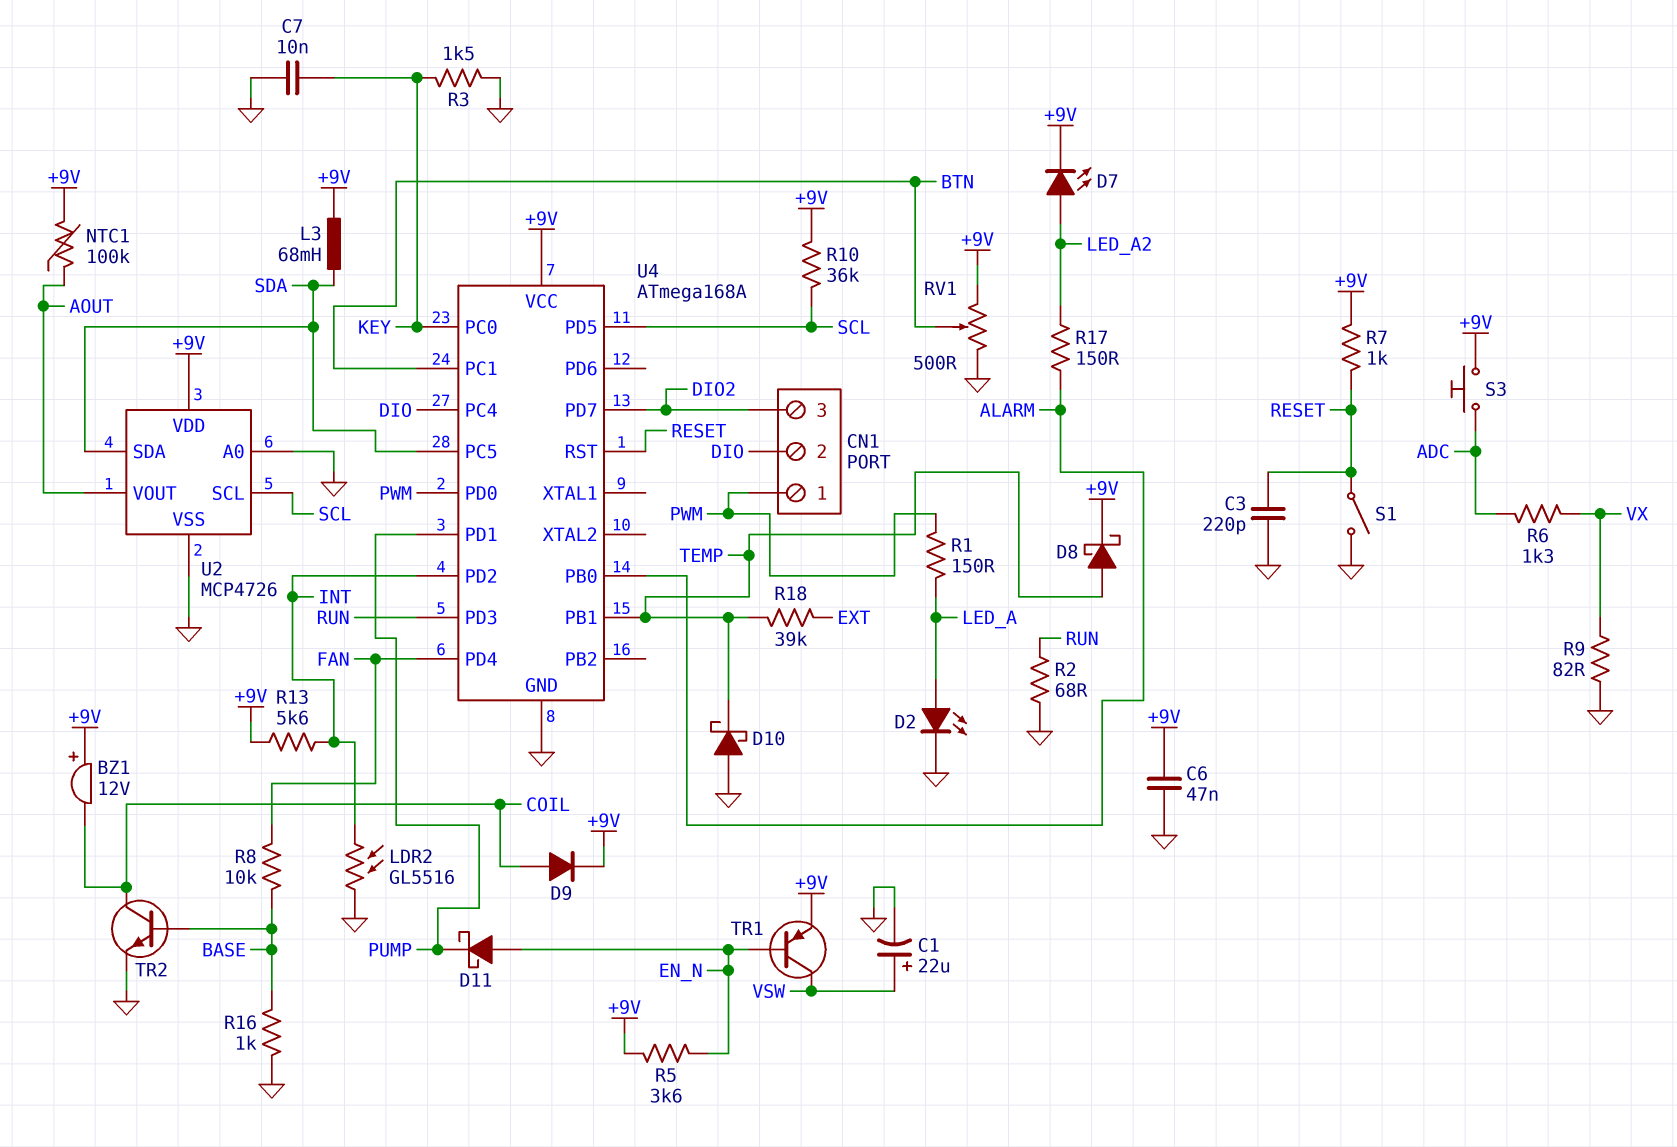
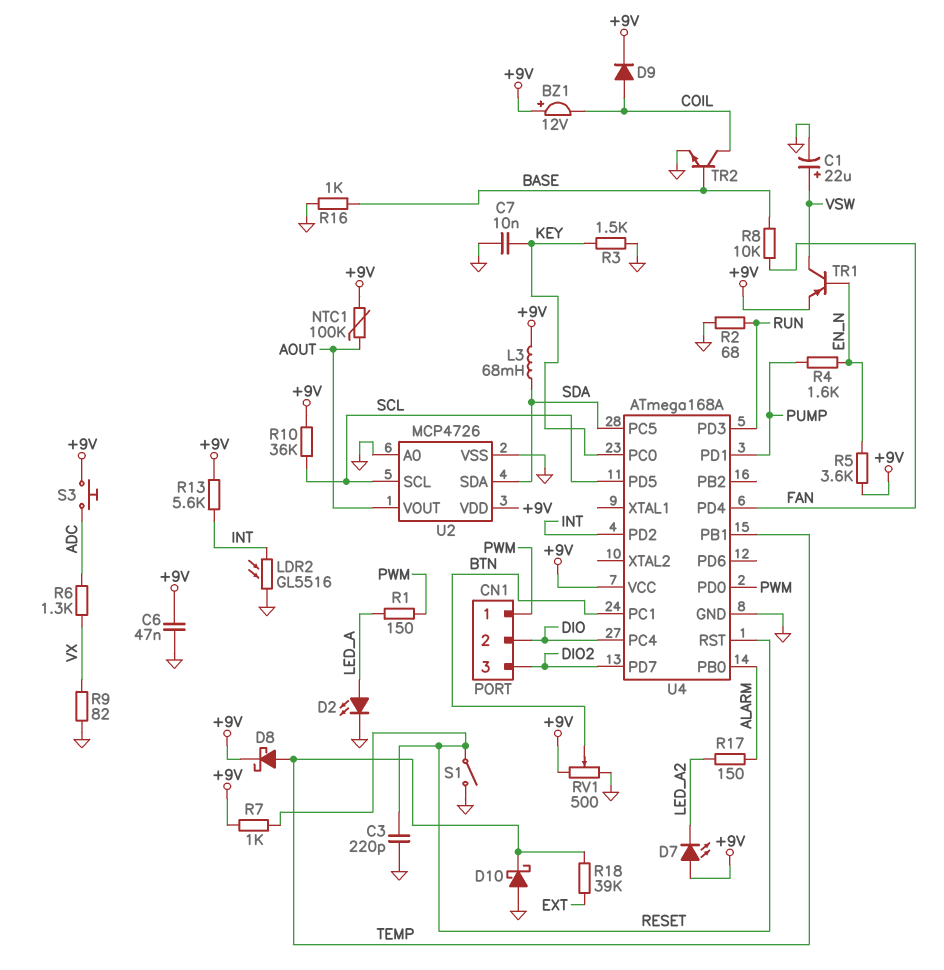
D7: LED (A LED_A2, K +9V) -> LED (A +9V, K LED_A2)
D11: schottky (A EN_N, K PUMP) -> none
R4: none -> 1.6k (EN_N, PUMP)

